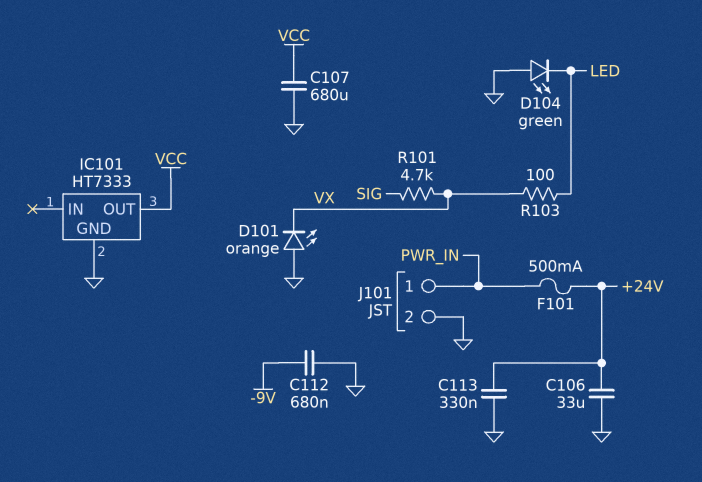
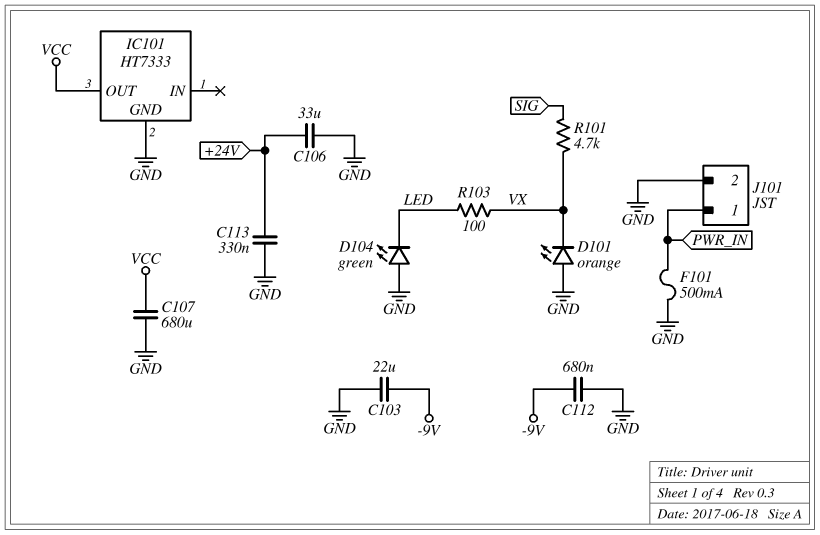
C103: none -> 22uF (-9V, GND)
F101: 500mA (+24V, PWR_IN) -> 500mA (GND, PWR_IN)

